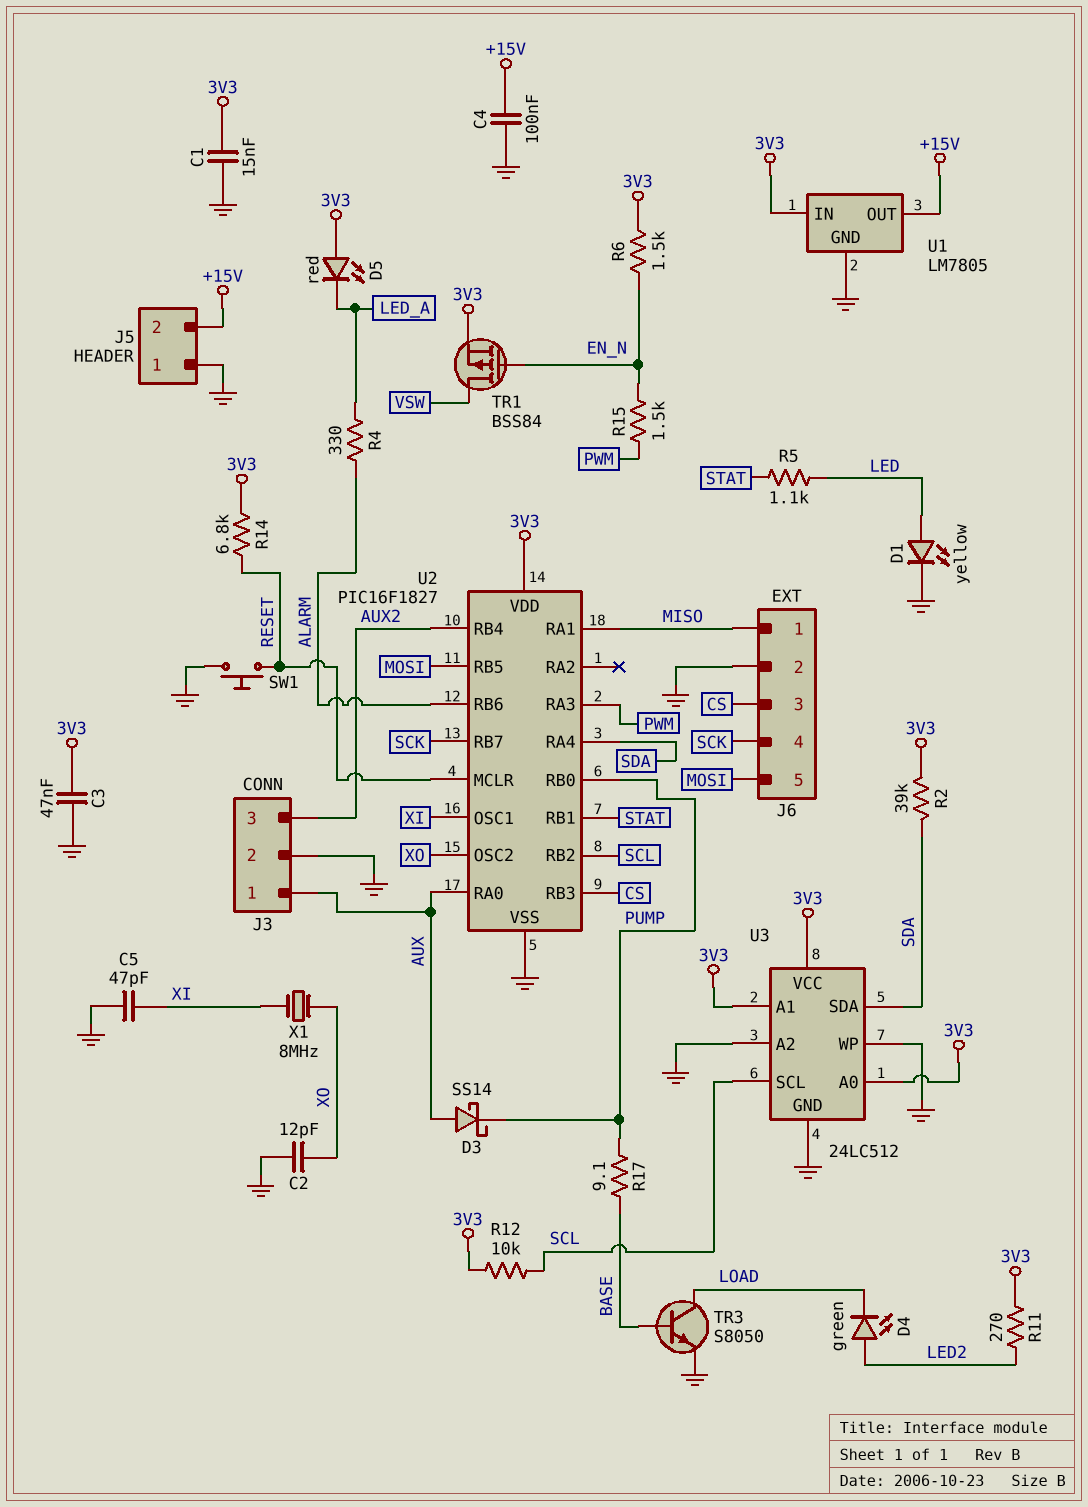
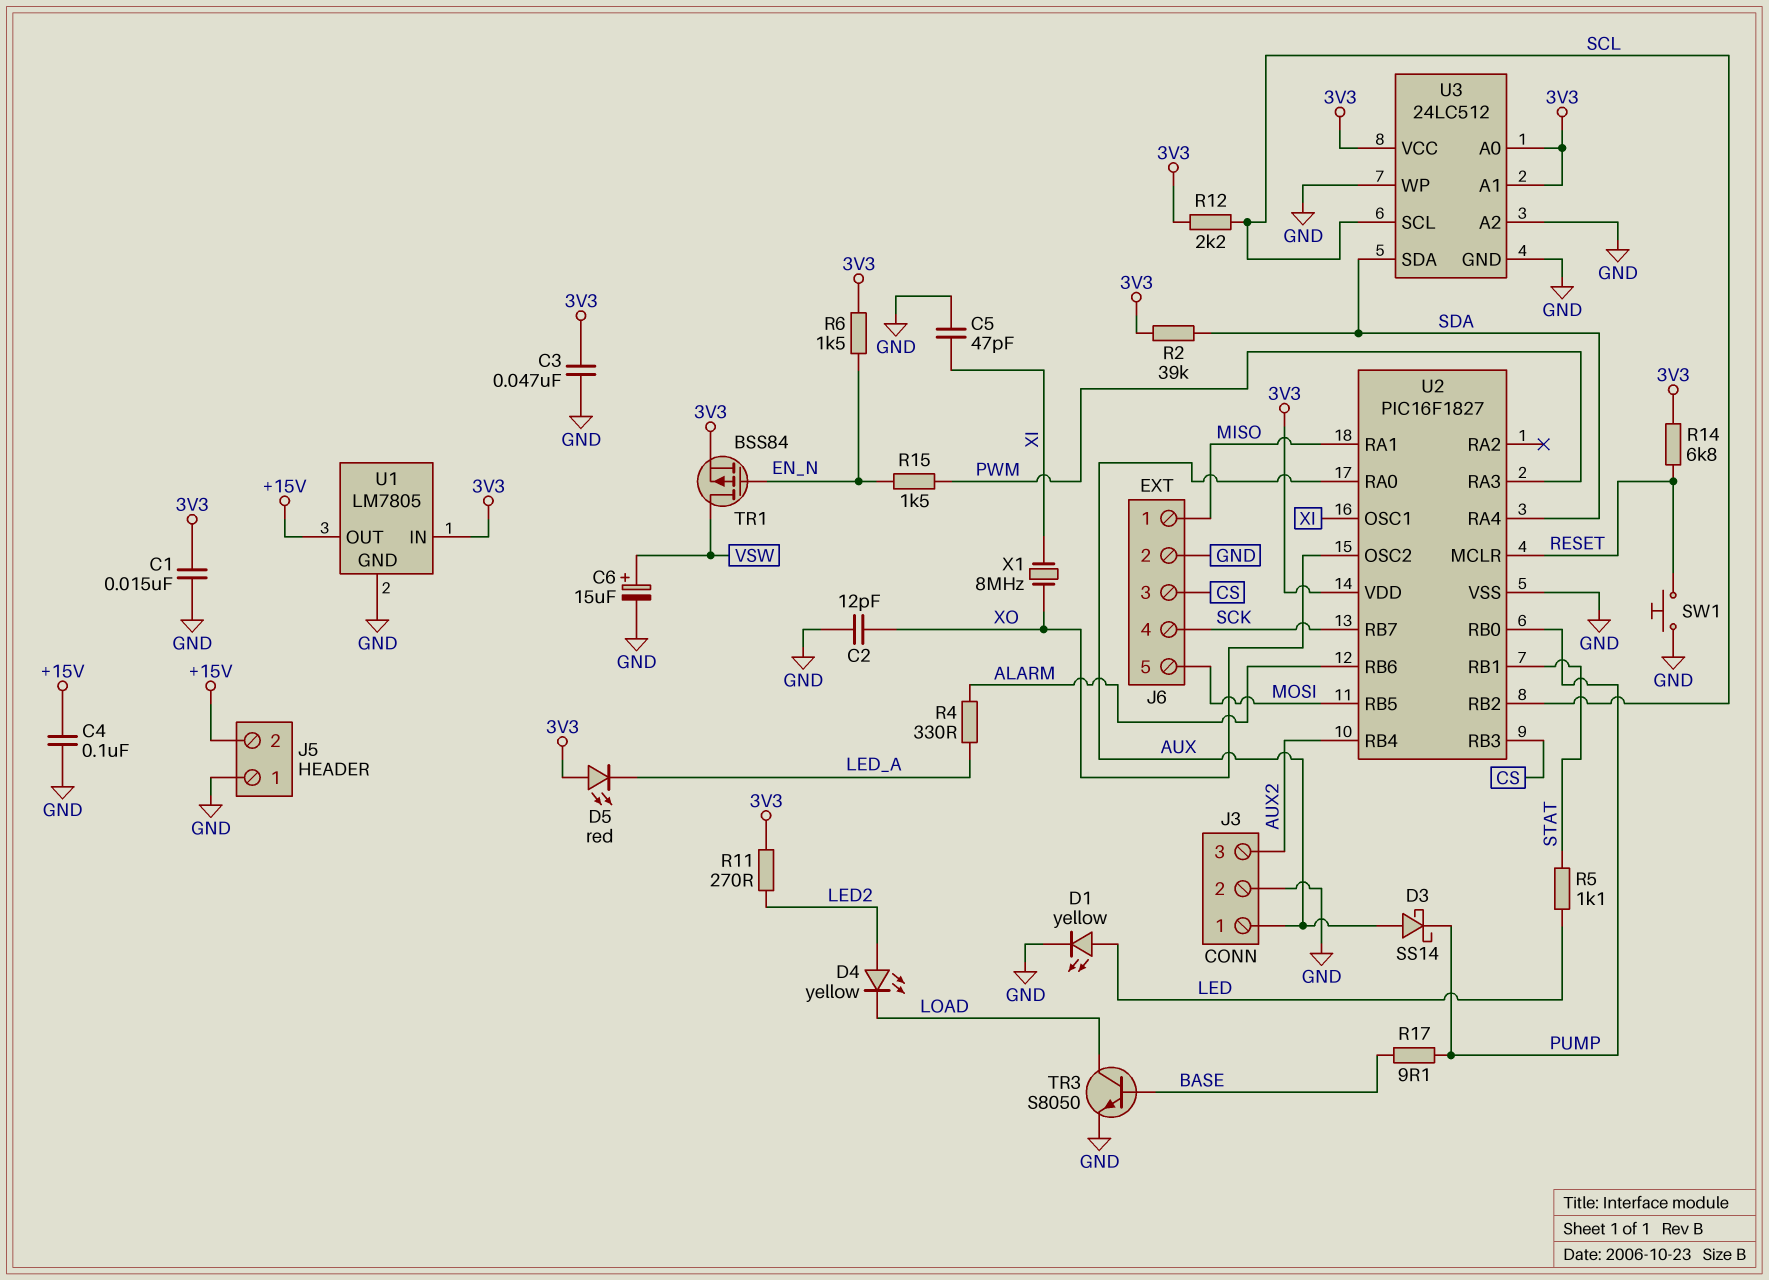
C6: none -> 15uF (plus VSW, minus GND)
D4: LED green (A LED2, K LOAD) -> LED yellow (A LED2, K LOAD)
R12: 10k (3V3, SCL) -> 2.2k (3V3, SCL)

